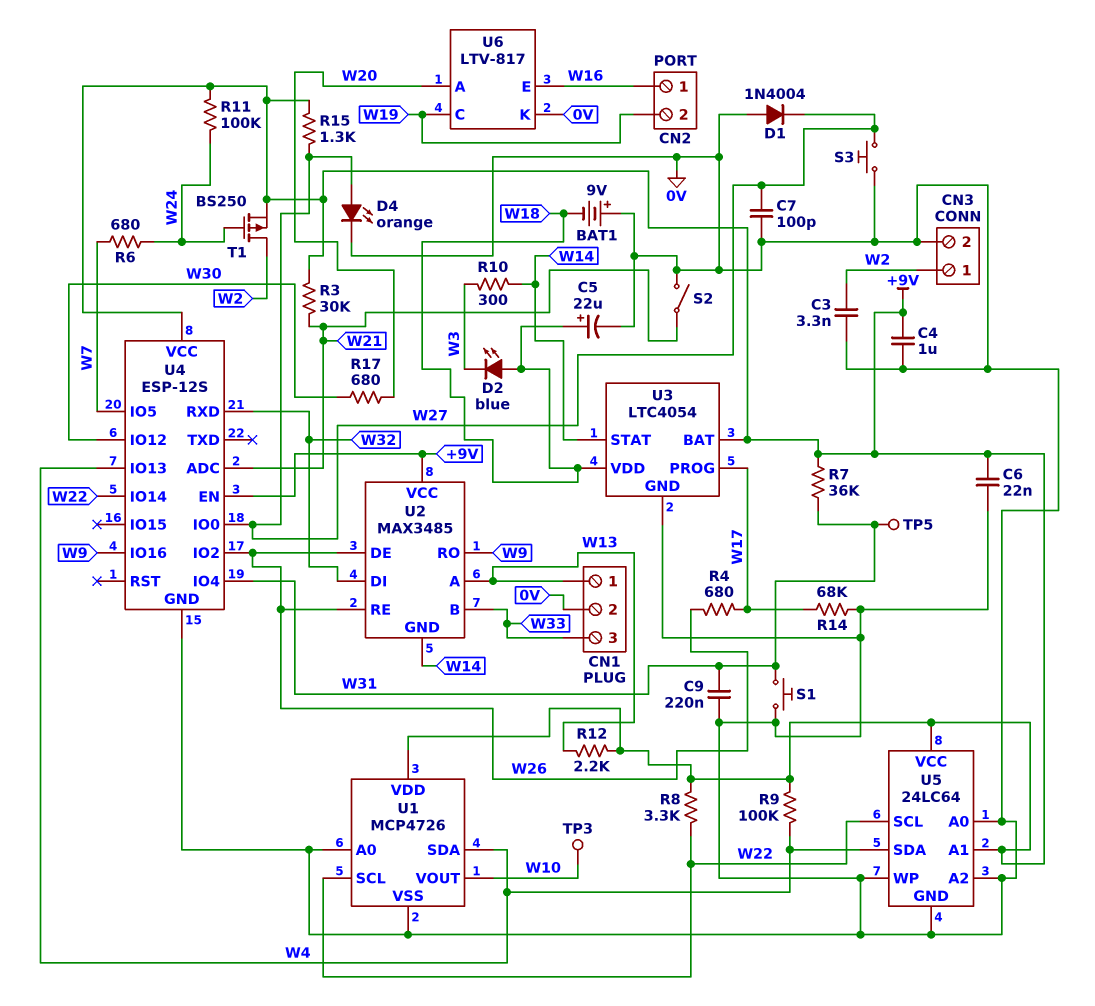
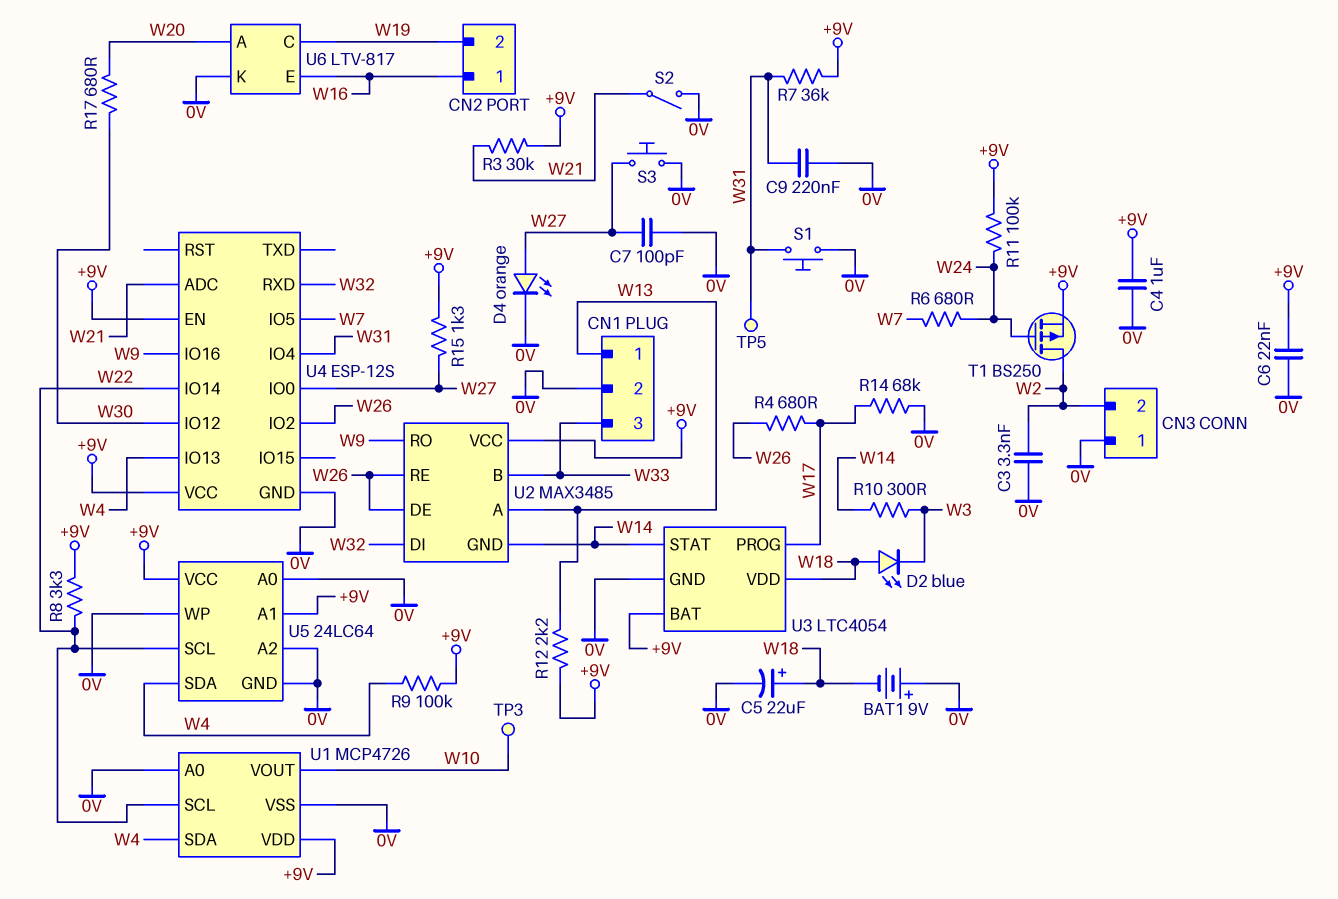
CN3 pin 1: W2 -> 0V
CN3 pin 2: 0V -> W2
D1: diode 1N4004 (A 0V, K W27) -> none

